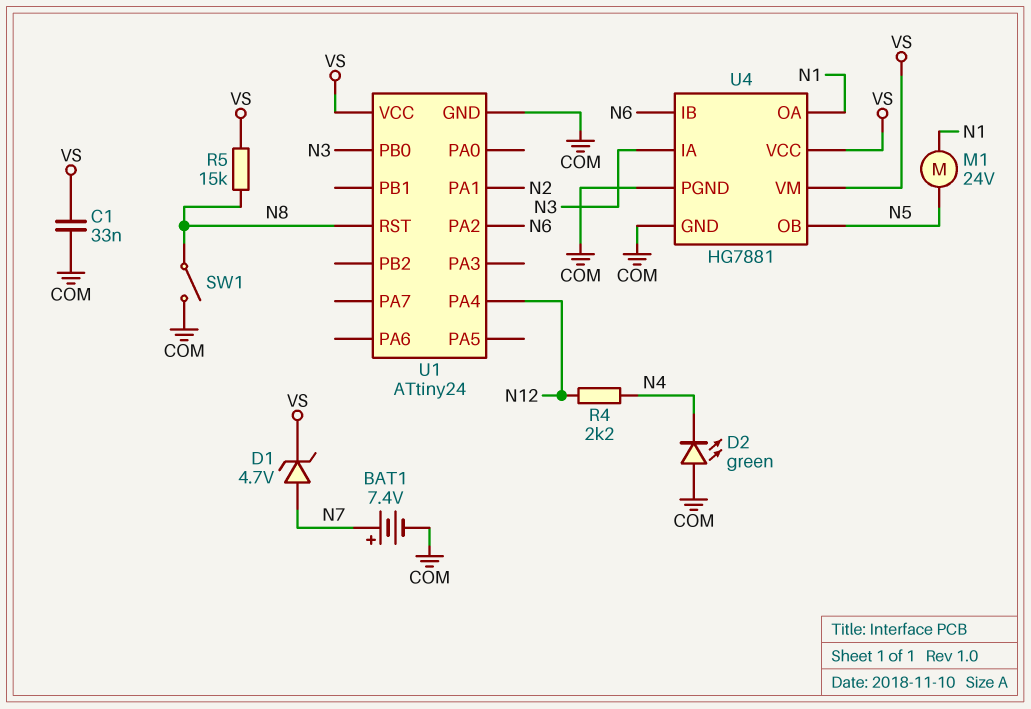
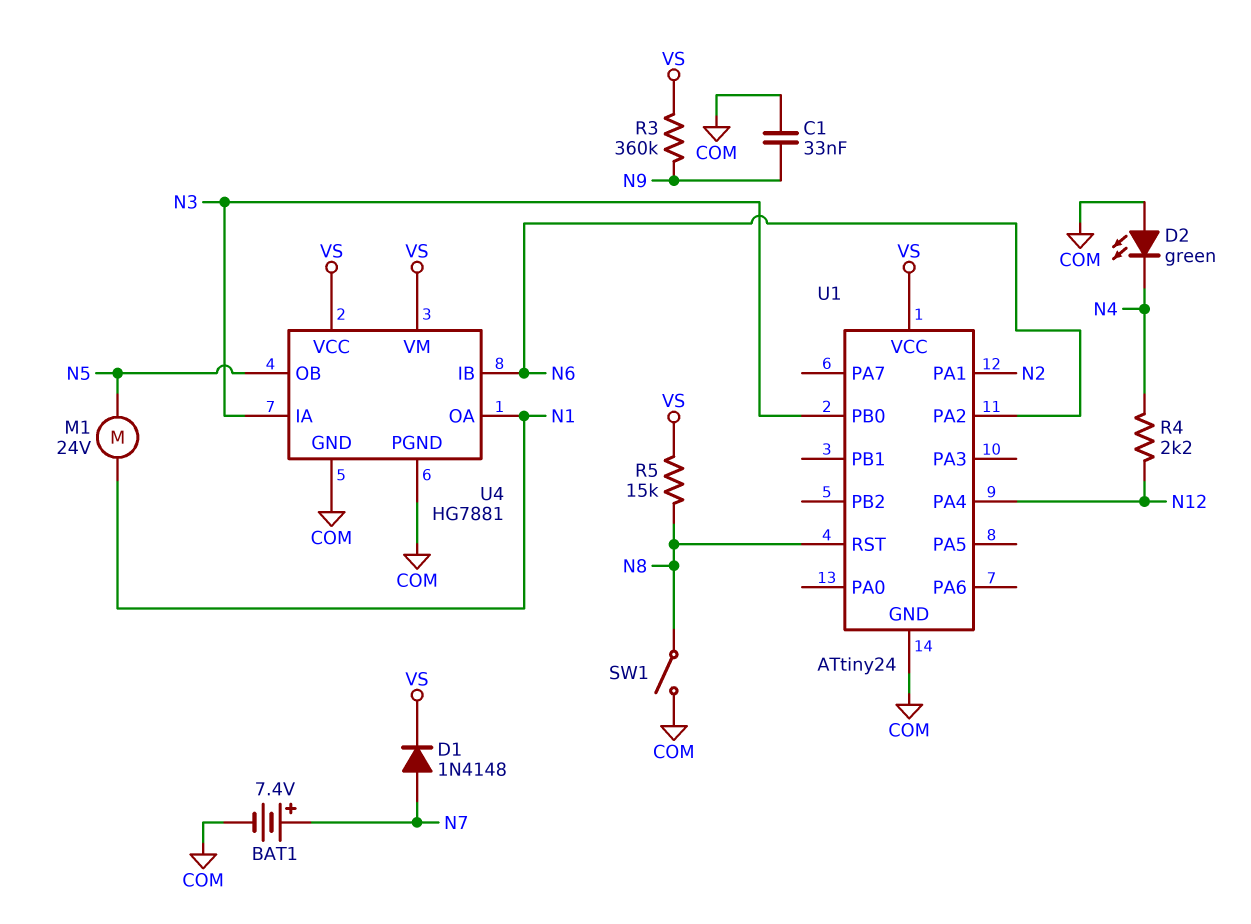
C1: 33nF (COM, VS) -> 33nF (COM, N9)
D1: zener 4.7V (A N7, K VS) -> diode 1N4148 (A N7, K VS)
R3: none -> 360k (N9, VS)

